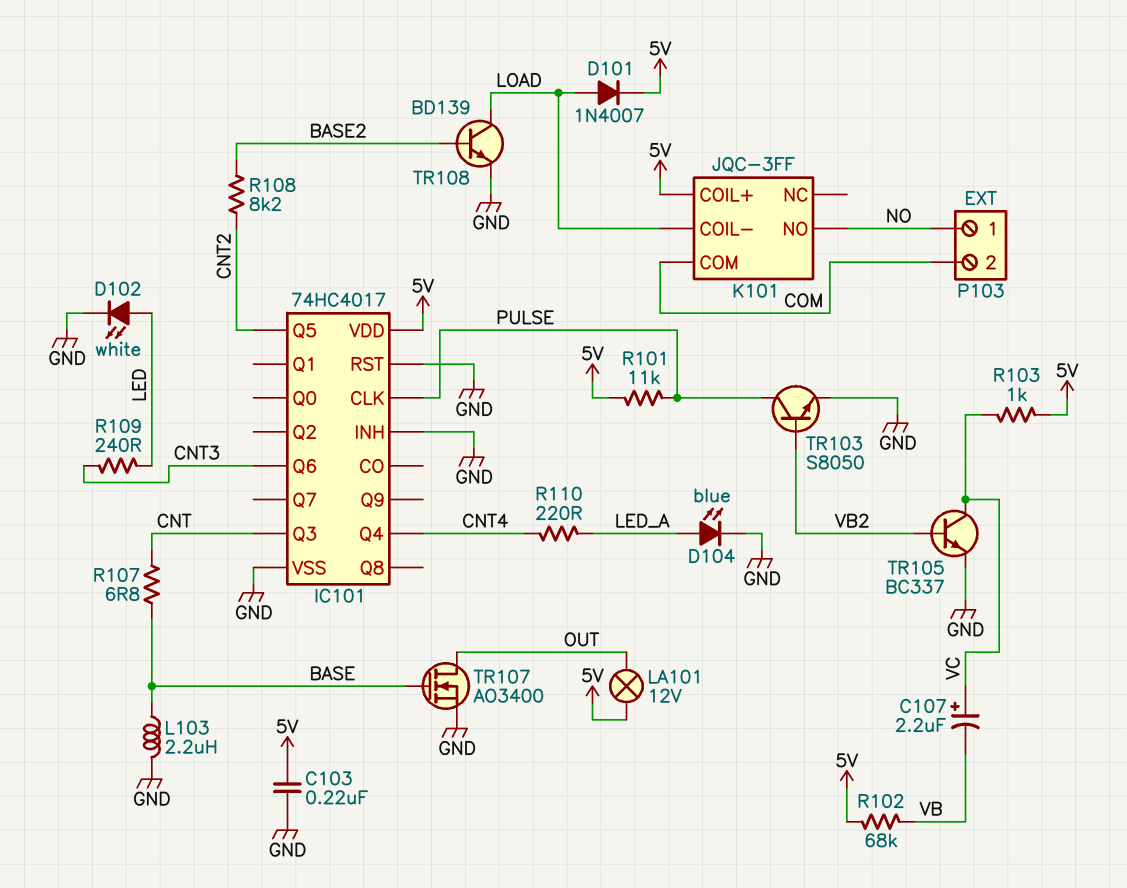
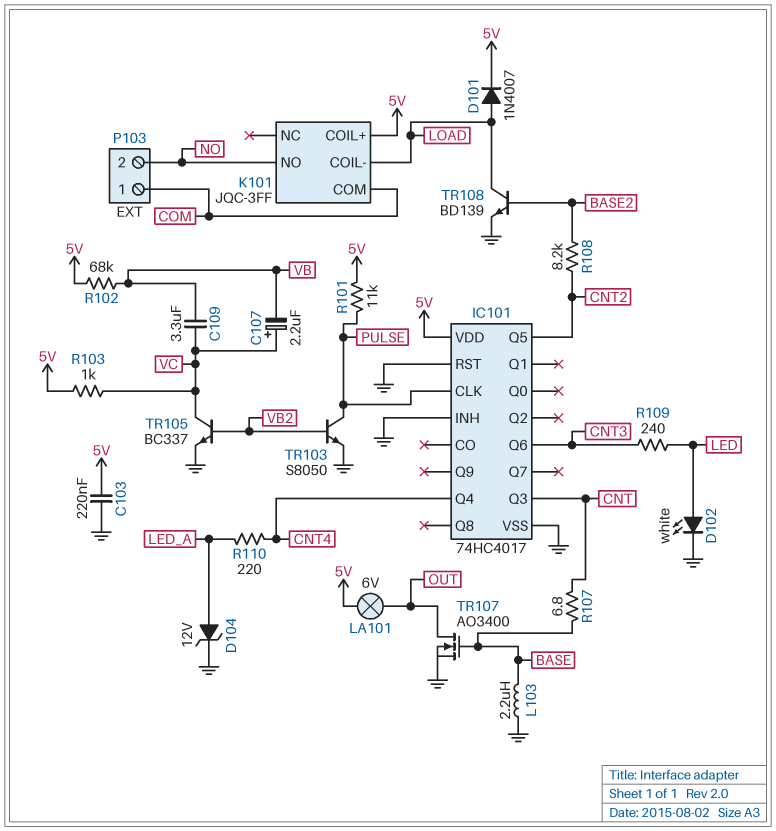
C109: none -> 3.3uF (VB, VC)
D104: LED blue (A LED_A, K GND) -> zener 12V (A LED_A, K GND)
LA101: lamp 12V (5V, OUT) -> lamp 6V (5V, OUT)
P103 pin 1: NO -> COM
P103 pin 2: COM -> NO

